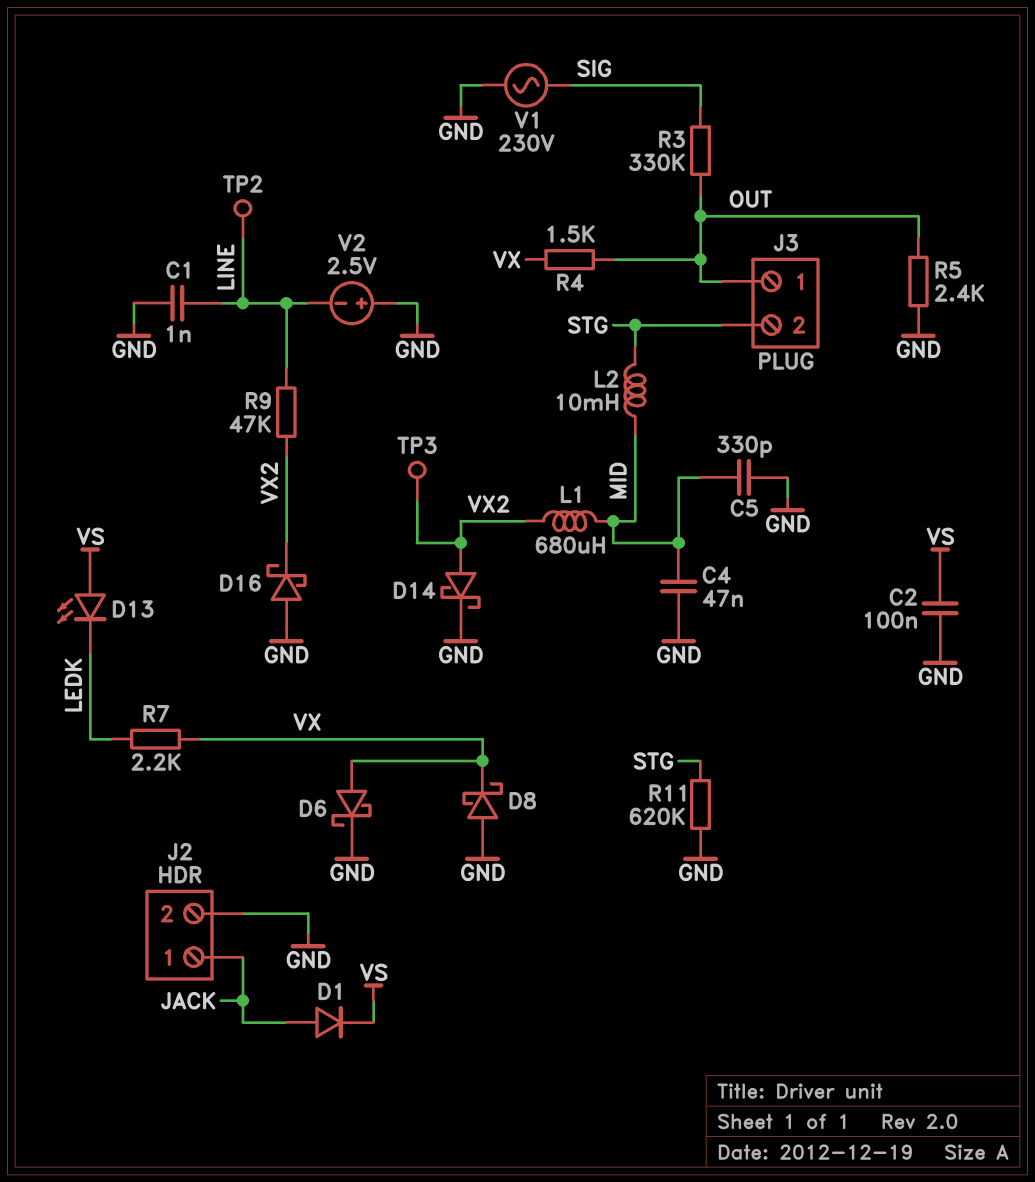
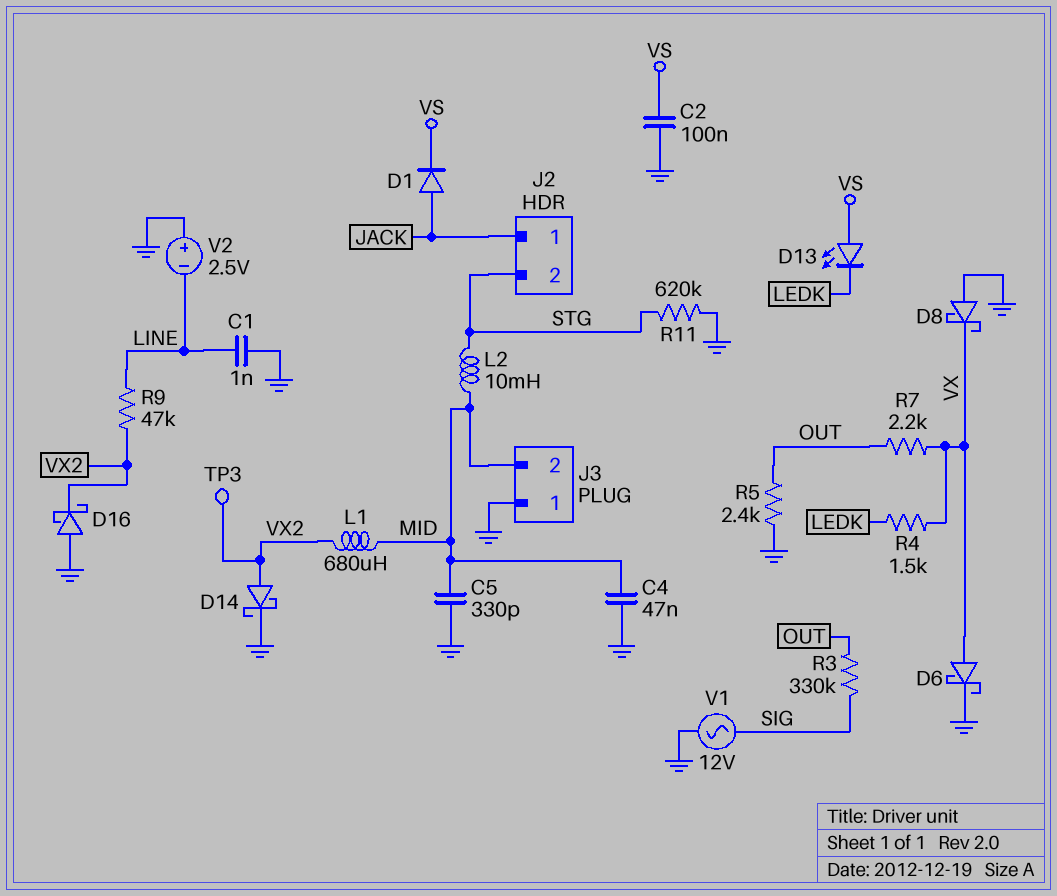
J2 pin 2: GND -> STG
J3 pin 1: OUT -> GND
J3 pin 2: STG -> MID
R4: 1.5k (OUT, VX) -> 1.5k (LEDK, VX)
R7: 2.2k (LEDK, VX) -> 2.2k (OUT, VX)
TP2: test point (LINE) -> none
V1: AC 230V (GND, SIG) -> AC 12V (GND, SIG)

